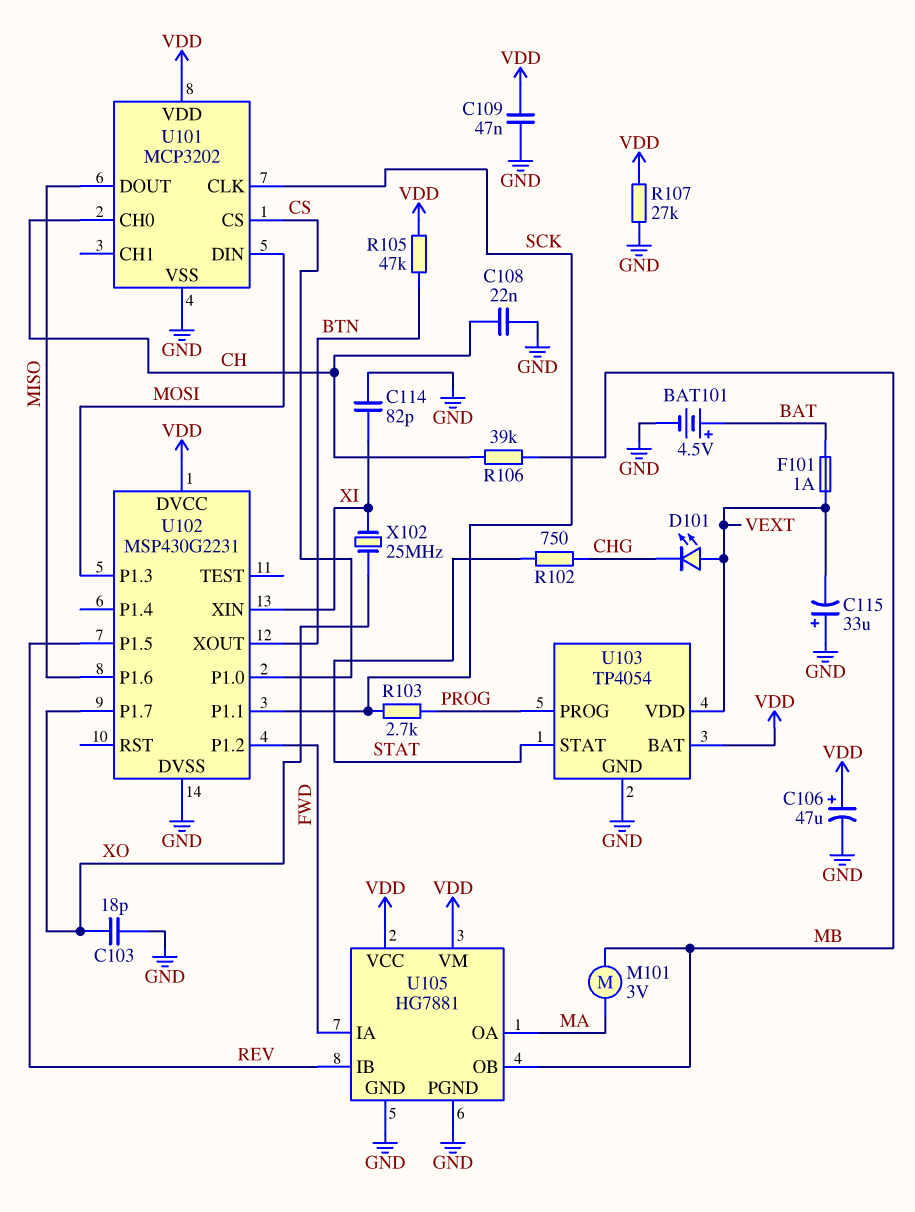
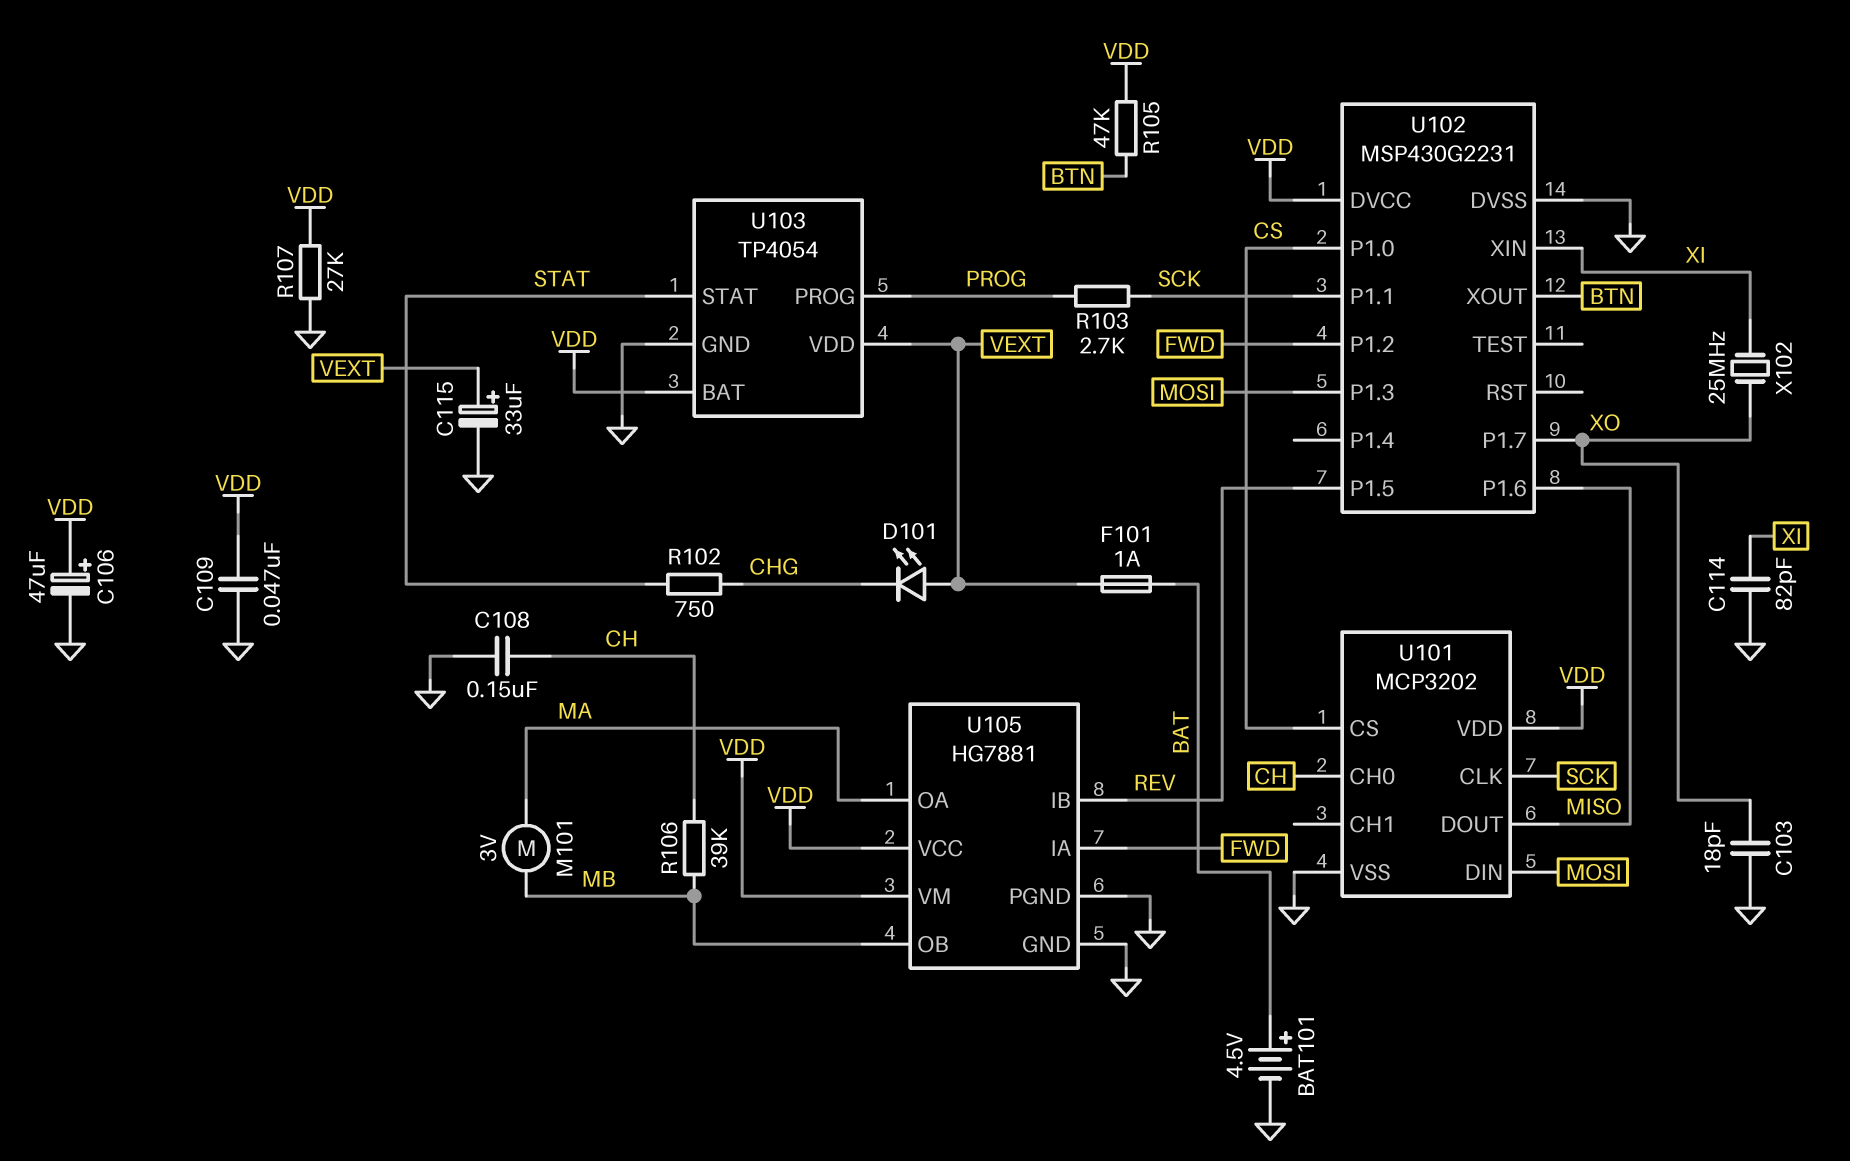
C108: 22nF (CH, GND) -> 150nF (CH, GND)
C115: 33uF (plus GND, minus VEXT) -> 33uF (plus VEXT, minus GND)

